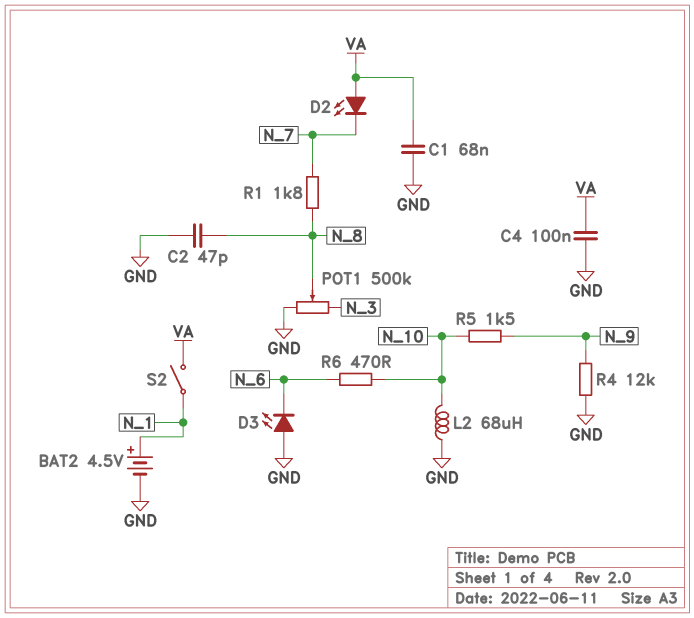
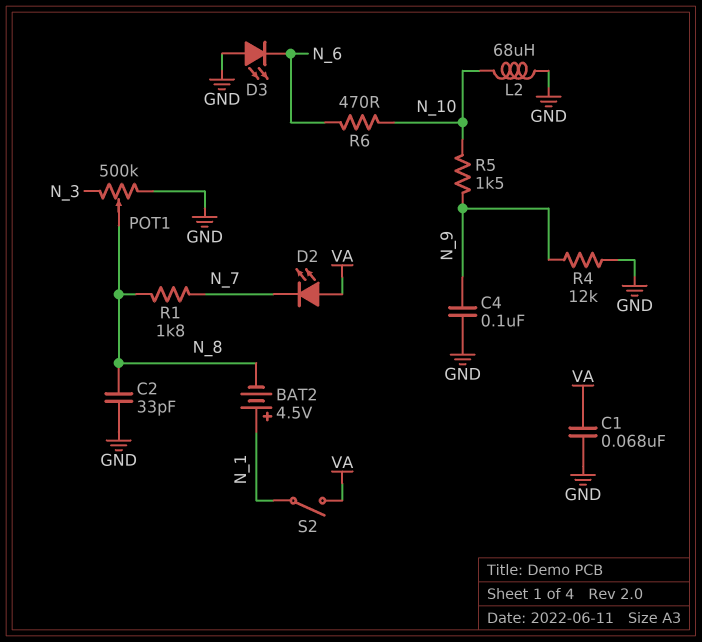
BAT2: 4.5V (plus N_1, minus GND) -> 4.5V (plus N_1, minus N_8)
C2: 47pF (GND, N_8) -> 33pF (GND, N_8)
C4: 100nF (GND, VA) -> 100nF (GND, N_9)

